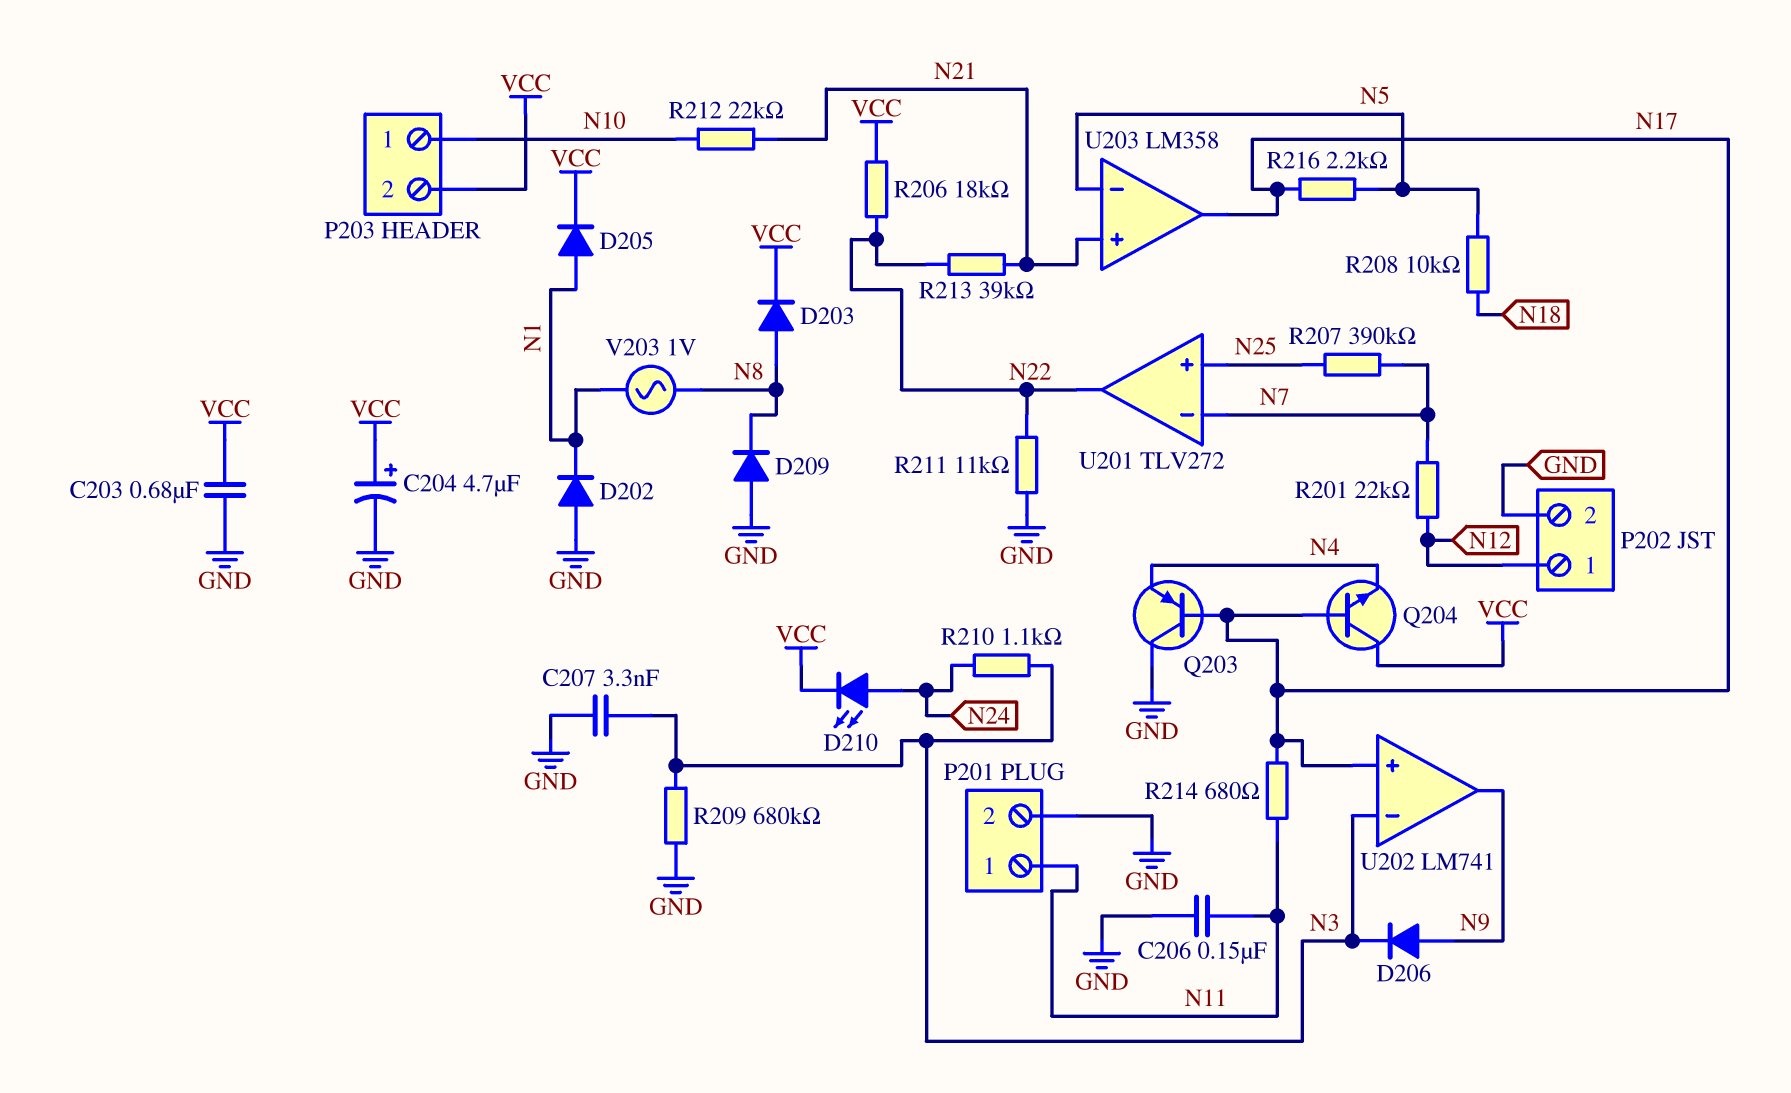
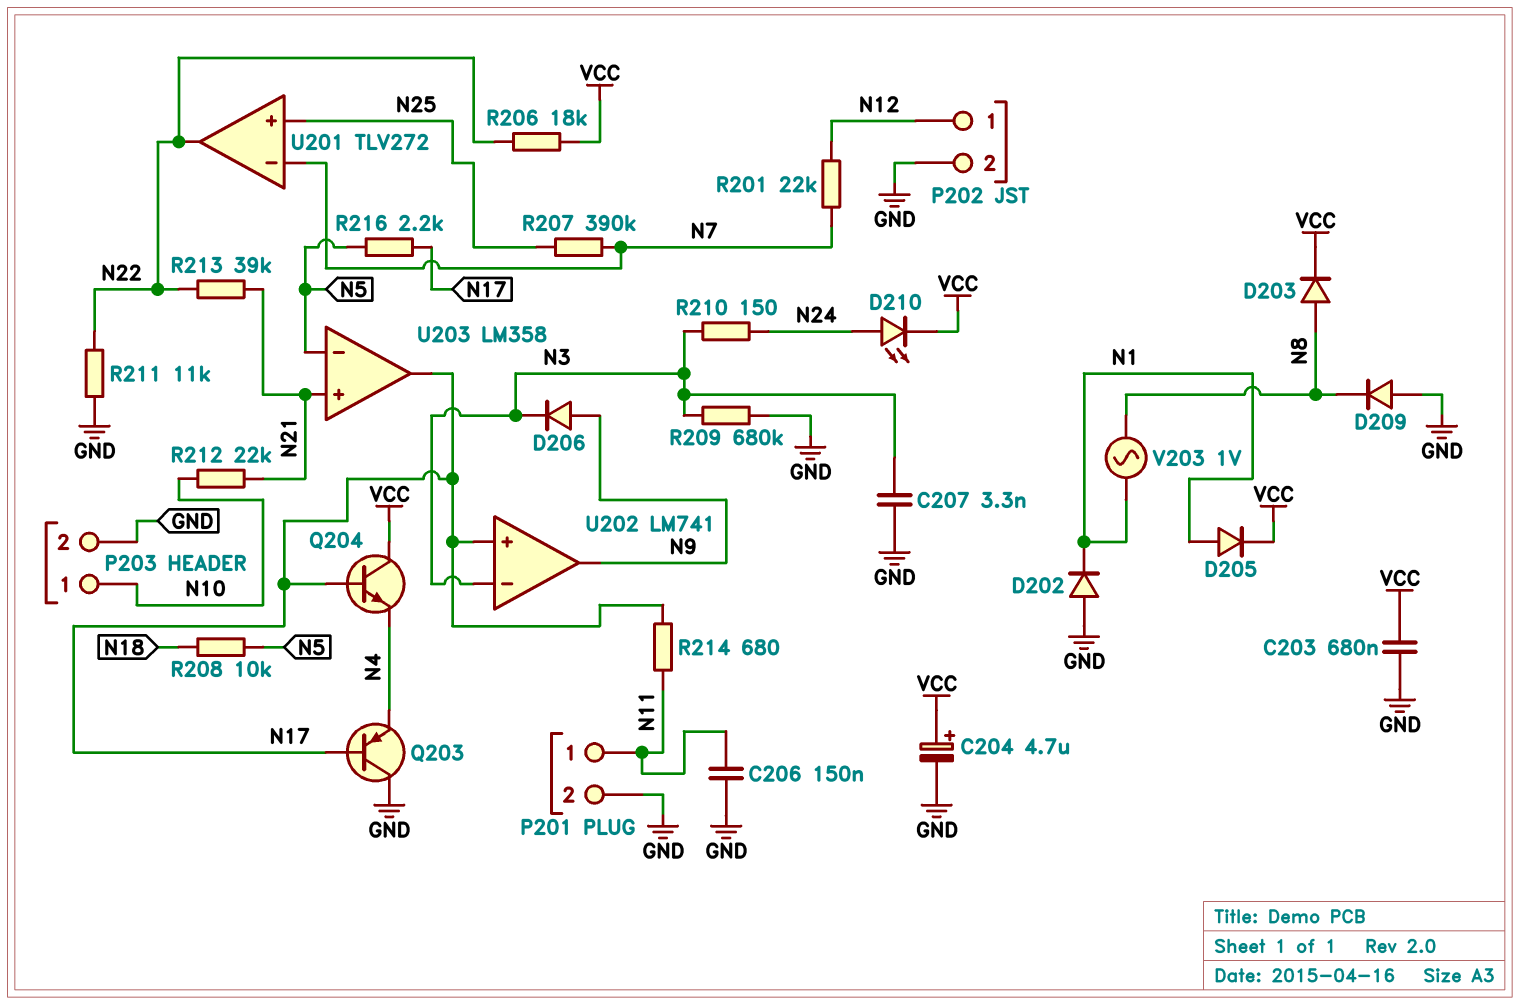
P203 pin 2: VCC -> GND
R210: 1.1k (N3, N24) -> 150 (N3, N24)

